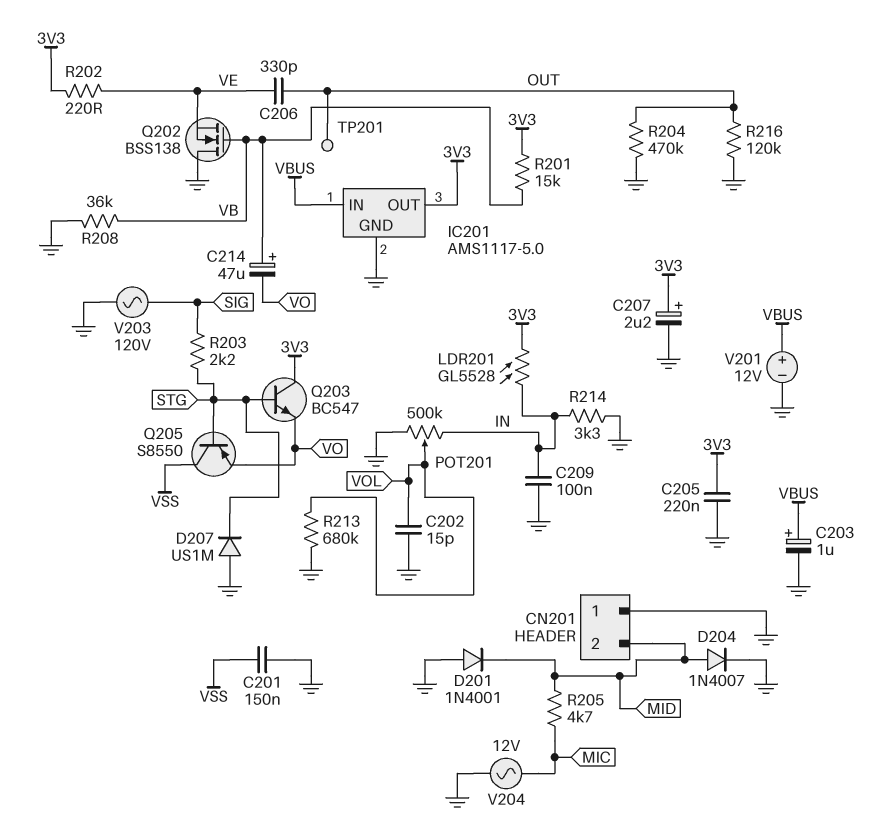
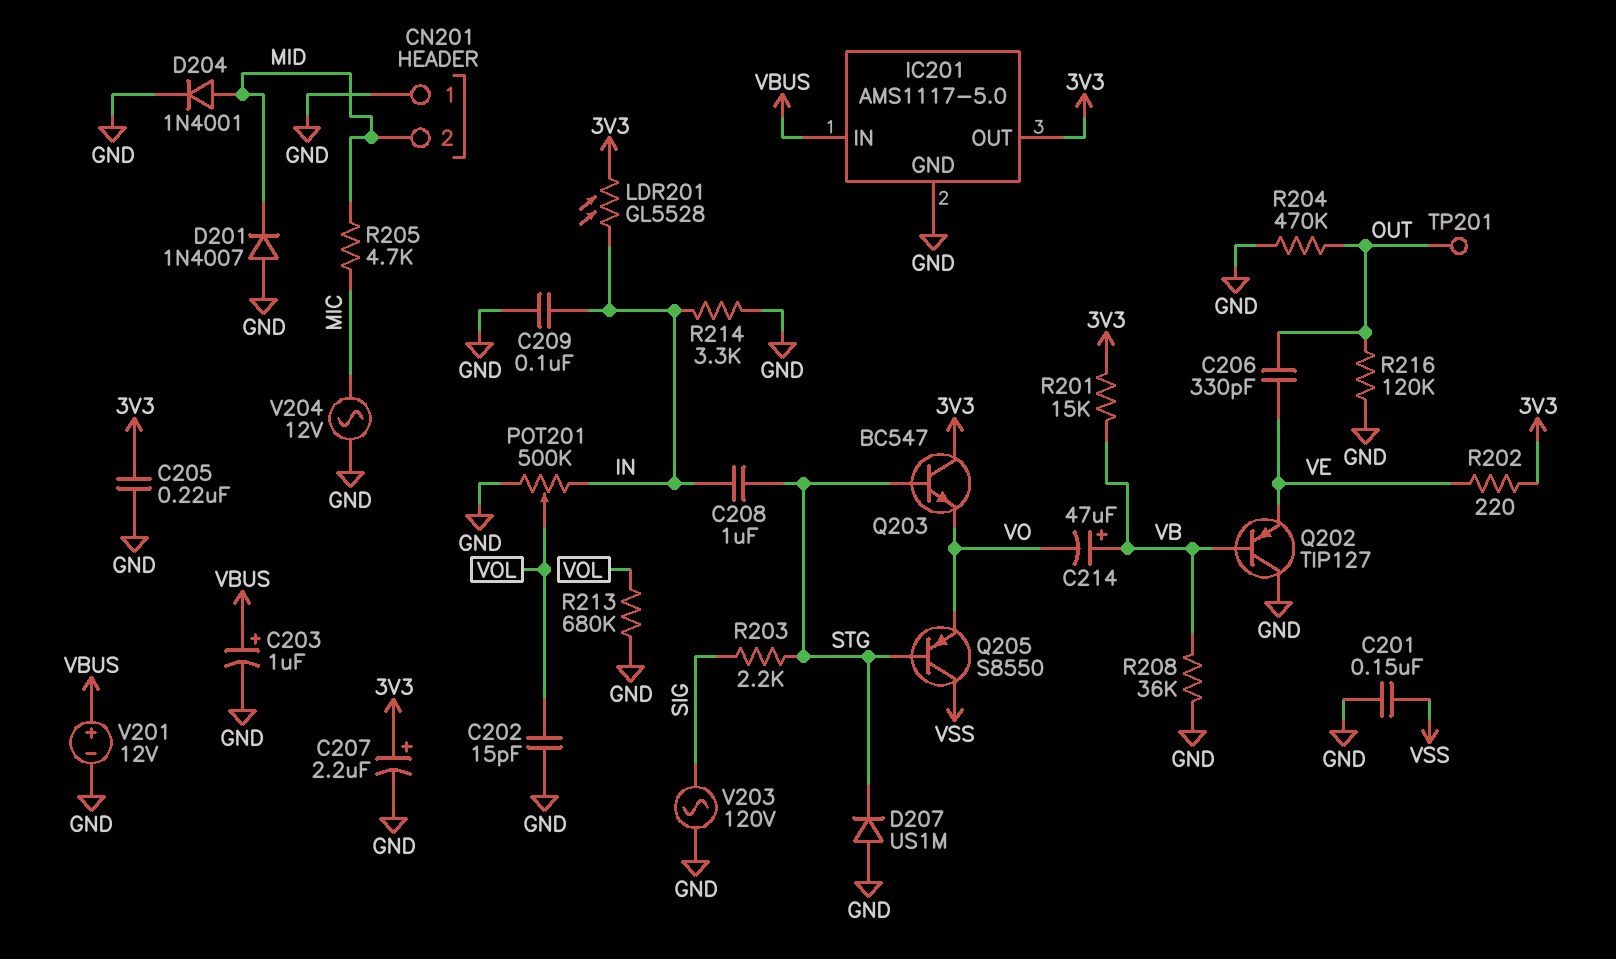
C208: none -> 1uF (IN, STG)
D201: diode 1N4001 (A GND, K MID) -> diode 1N4007 (A GND, K MID)
D204: diode 1N4007 (A MID, K GND) -> diode 1N4001 (A MID, K GND)
Q202: NMOS BSS138 (G VB, D GND, S VE) -> PNP TIP127 (B VB, C GND, E VE)

